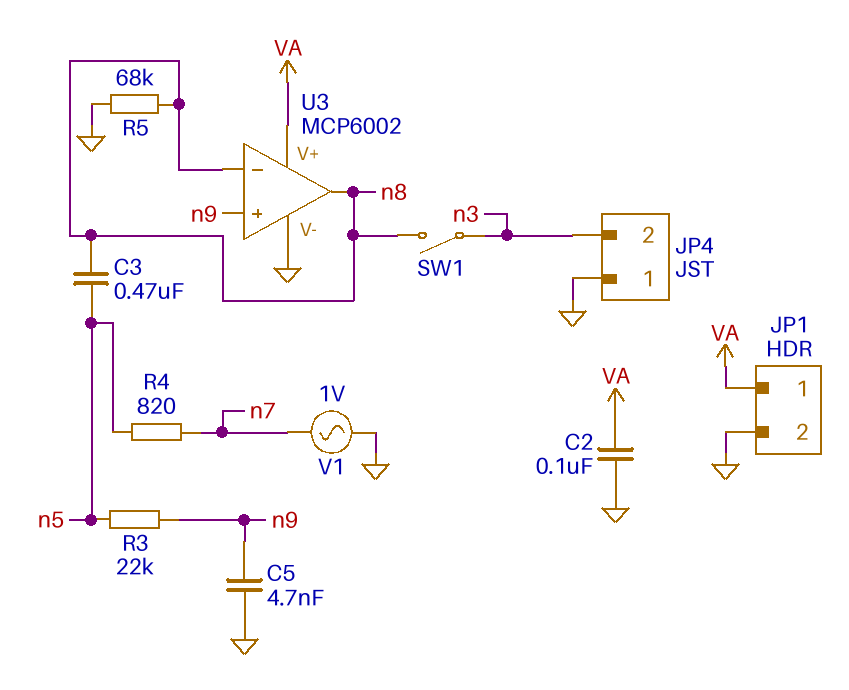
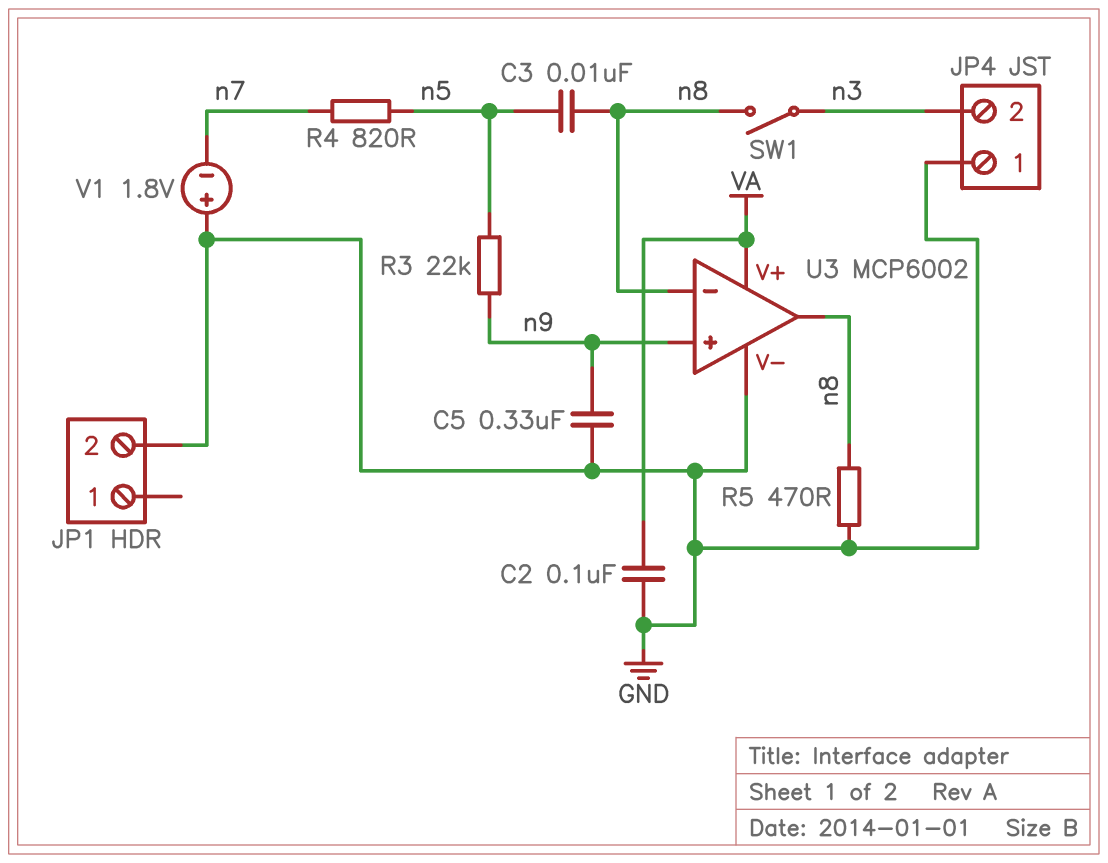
C3: 470nF (n5, n8) -> 10nF (n5, n8)
C5: 4.7nF (GND, n9) -> 330nF (GND, n9)
JP1 pin 1: VA -> none
R5: 68k (GND, n8) -> 470 (GND, n8)
V1: AC 1V (GND, n7) -> 1.8V (plus GND, minus n7)

